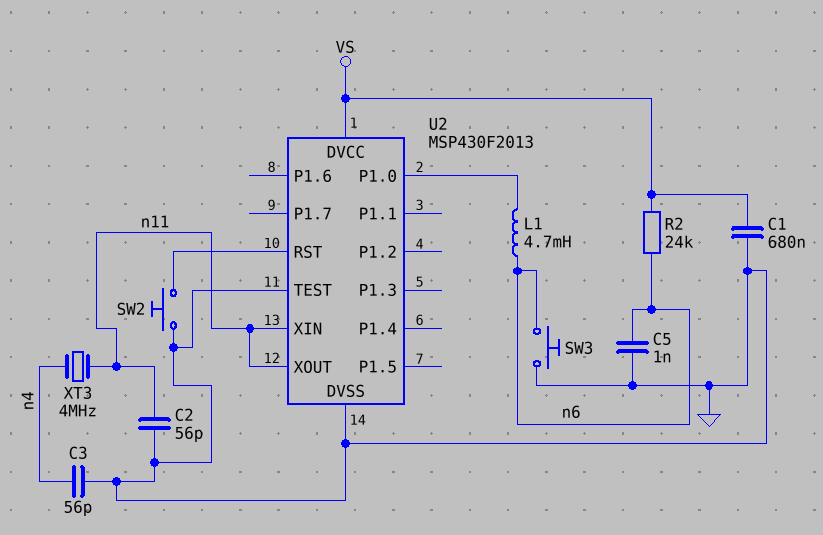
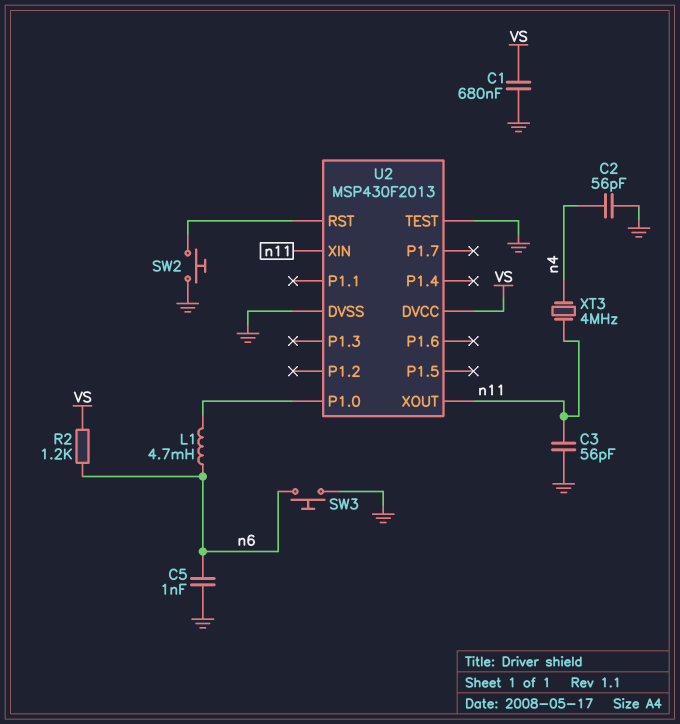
C2: 56pF (GND, n11) -> 56pF (GND, n4)
C3: 56pF (GND, n4) -> 56pF (GND, n11)
R2: 24k (VS, n6) -> 1.2k (VS, n6)

